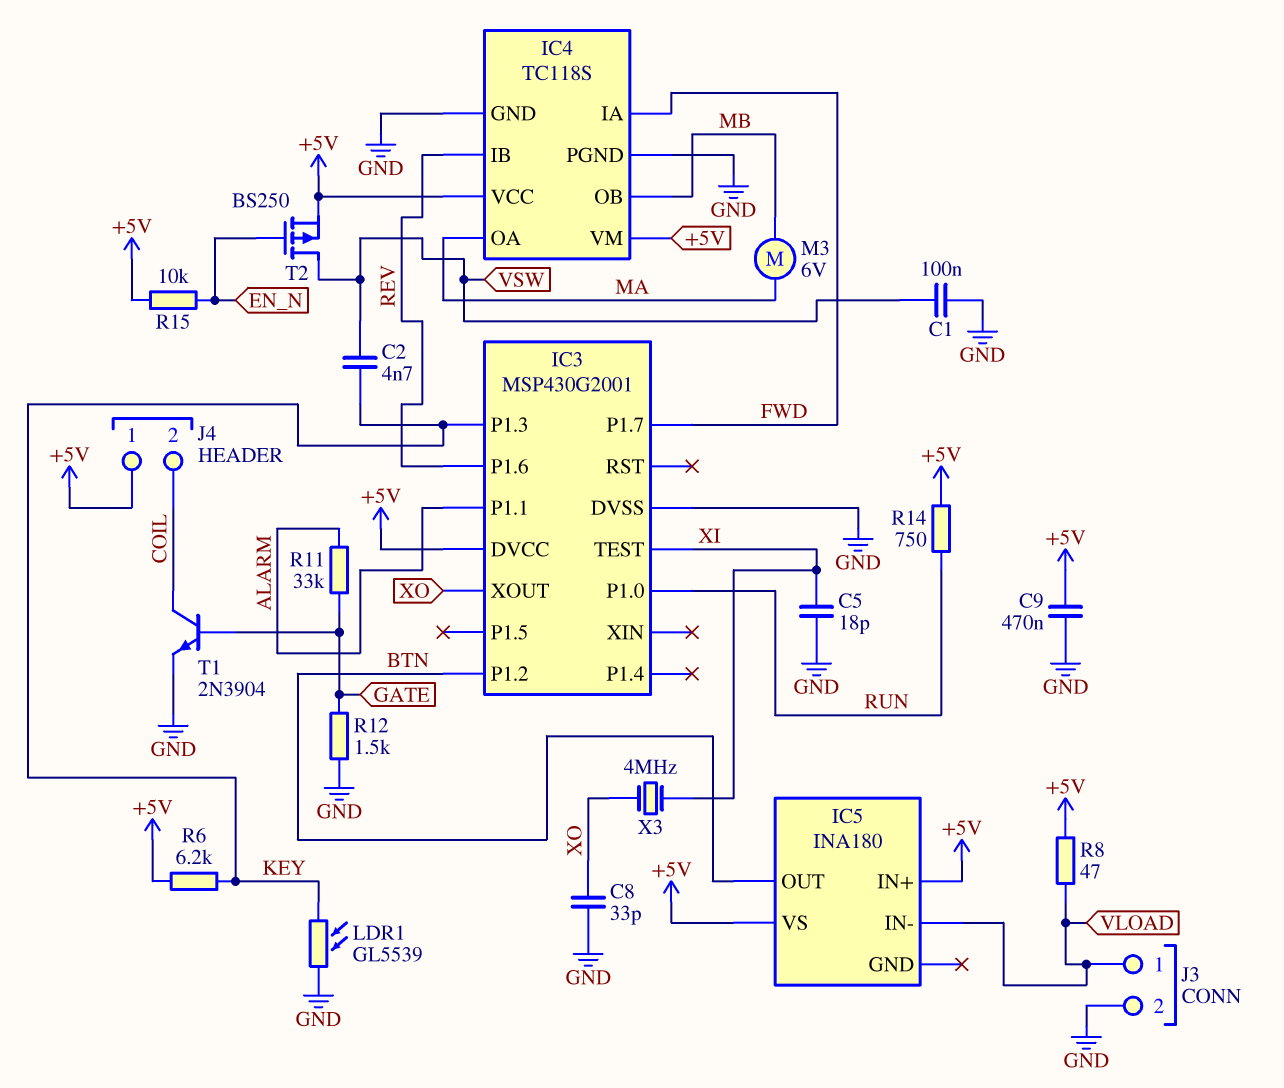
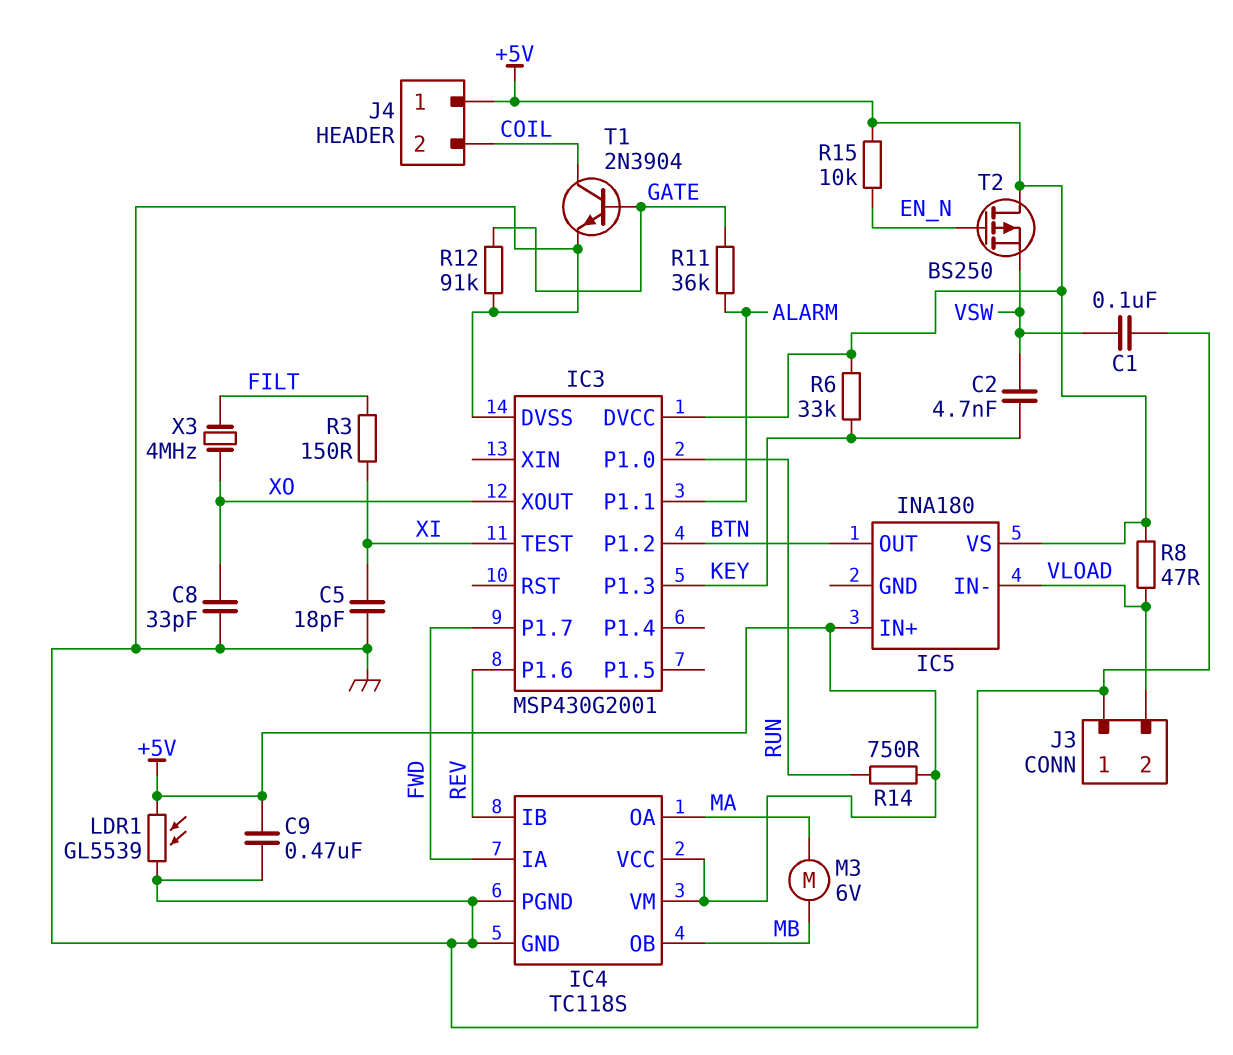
J3 pin 1: VLOAD -> GND
J3 pin 2: GND -> VLOAD
LDR1: GL5539 (GND, KEY) -> GL5539 (+5V, GND)
R3: none -> 150 (FILT, XI)
R6: 6.2k (+5V, KEY) -> 33k (+5V, KEY)
R11: 33k (ALARM, GATE) -> 36k (ALARM, GATE)
R12: 1.5k (GATE, GND) -> 91k (GATE, GND)
T2: PMOS BS250 (G EN_N, D VSW, S +5V) -> PMOS BS250 (G EN_N, D +5V, S VSW)
X3: 4MHz (XI, XO) -> 4MHz (FILT, XO)

